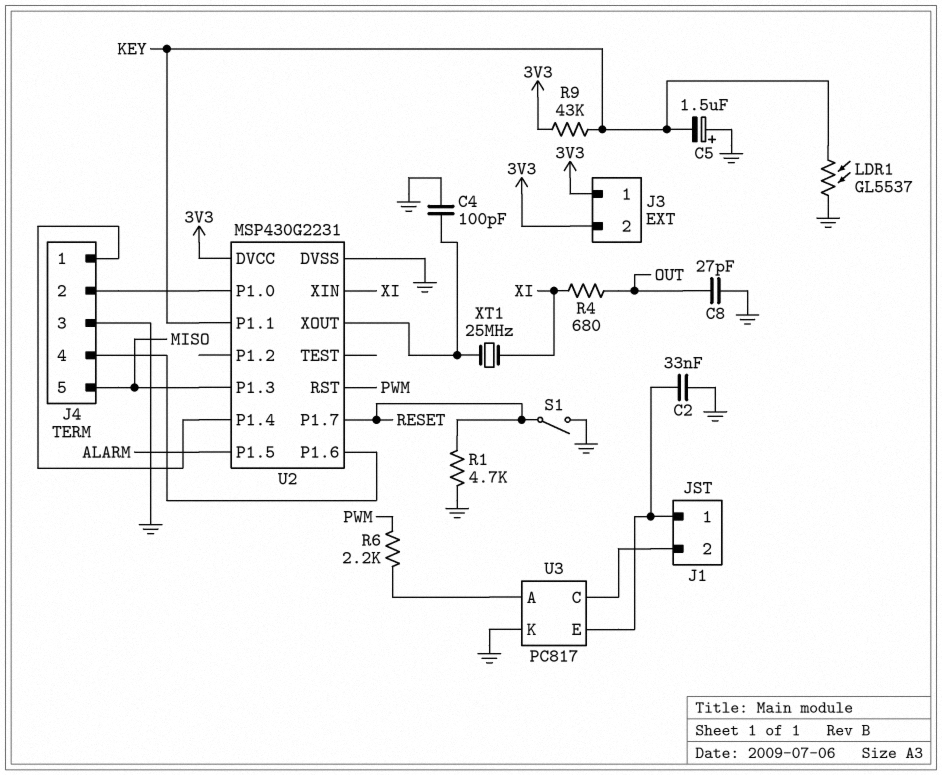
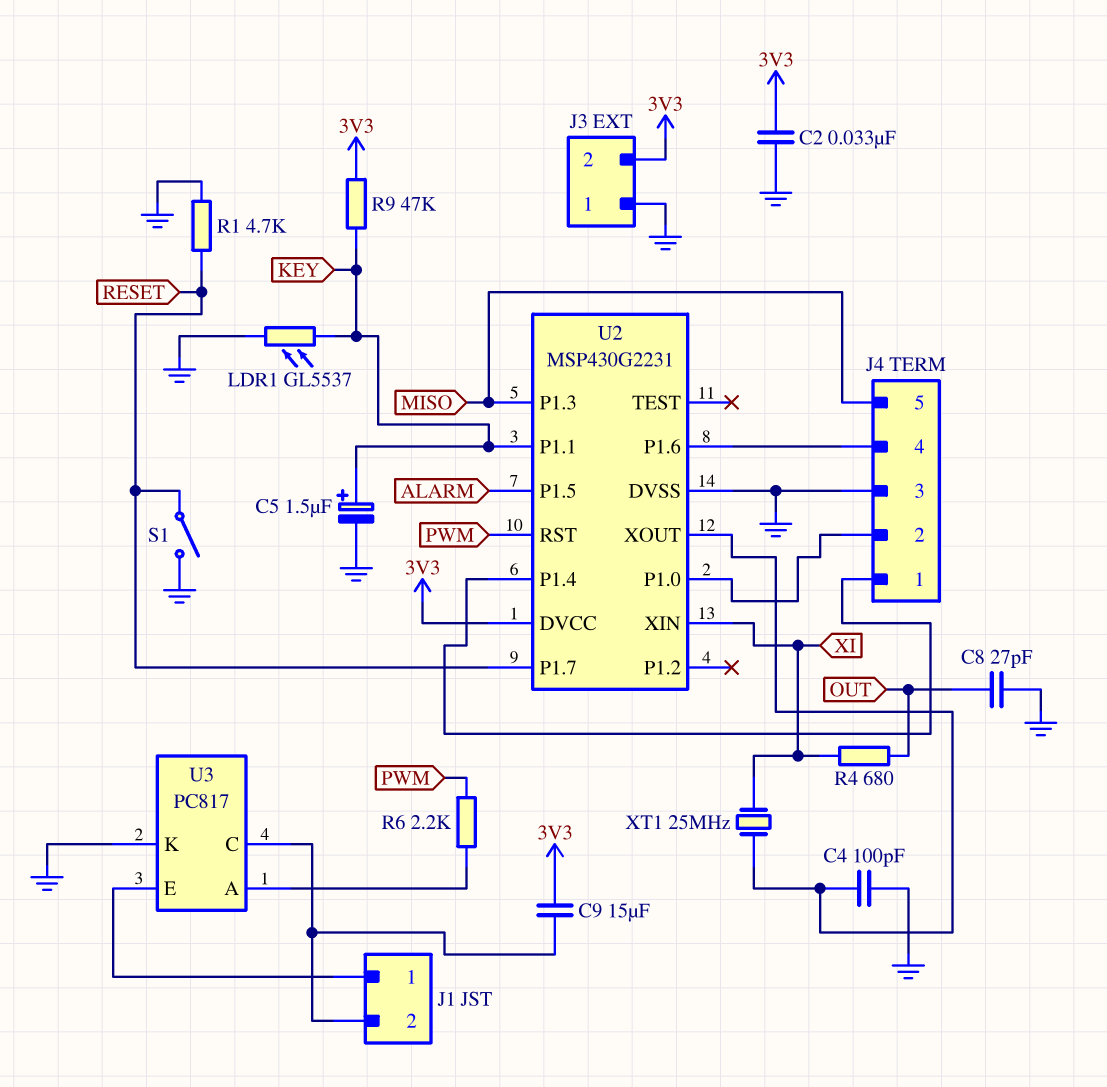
C2: 33nF (GND, J1/1) -> 33nF (3V3, GND)
C5: 1.5uF (plus GND, minus KEY) -> 1.5uF (plus KEY, minus GND)
C9: none -> 15uF (3V3, J1/2)
J3 pin 1: 3V3 -> GND
R9: 43k (3V3, KEY) -> 47k (3V3, KEY)

